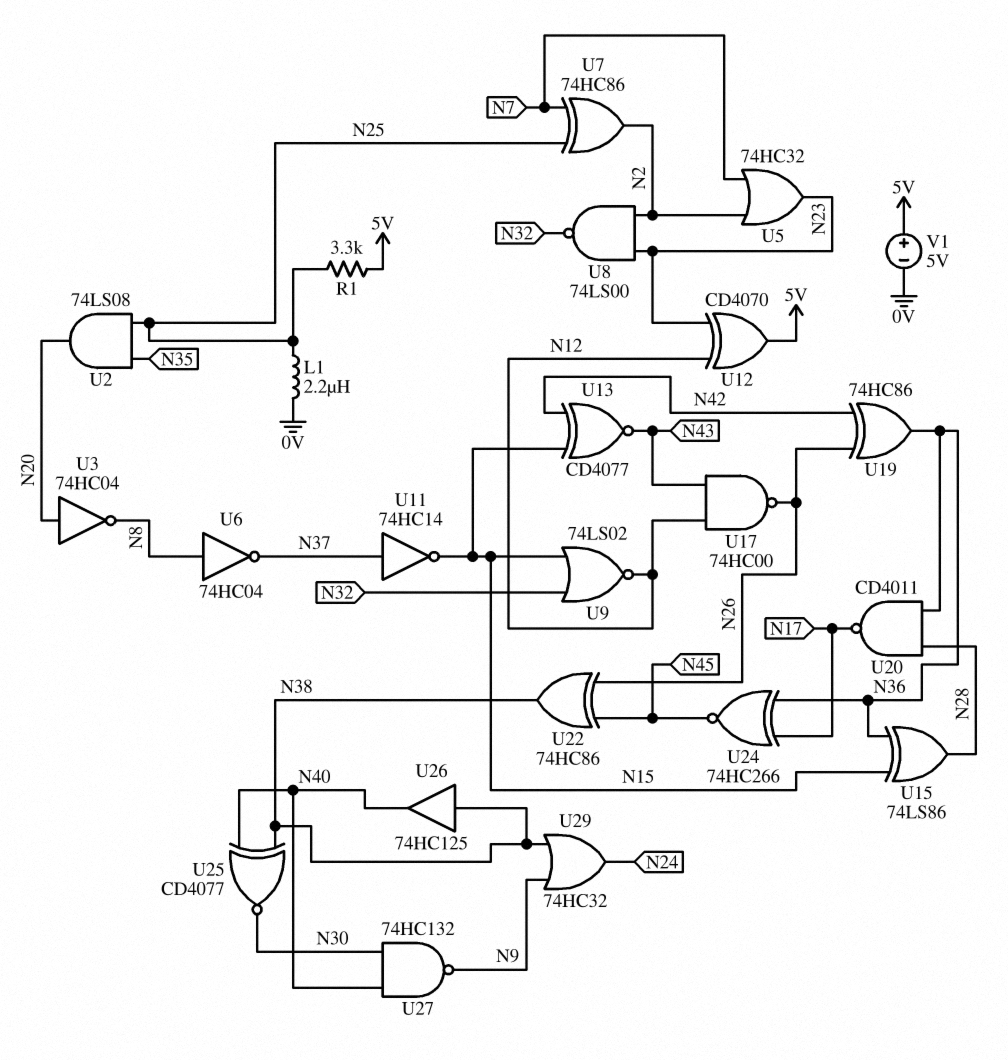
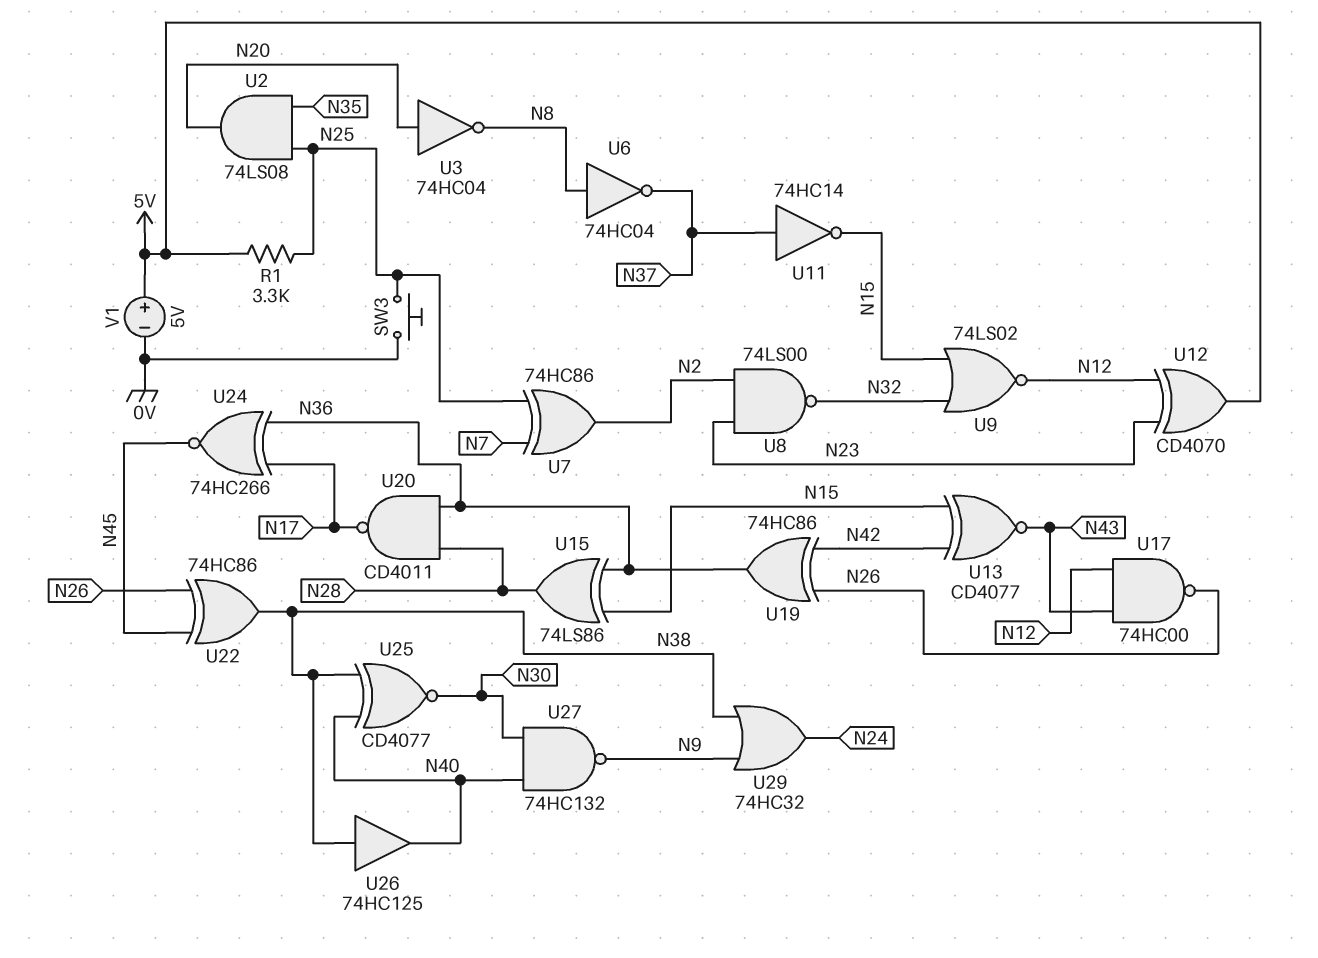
L1: 2.2uH (0V, N25) -> none
SW3: none -> button (0V, N25)
U5: OR 74HC32 (in N2, in N7, out N23) -> none

